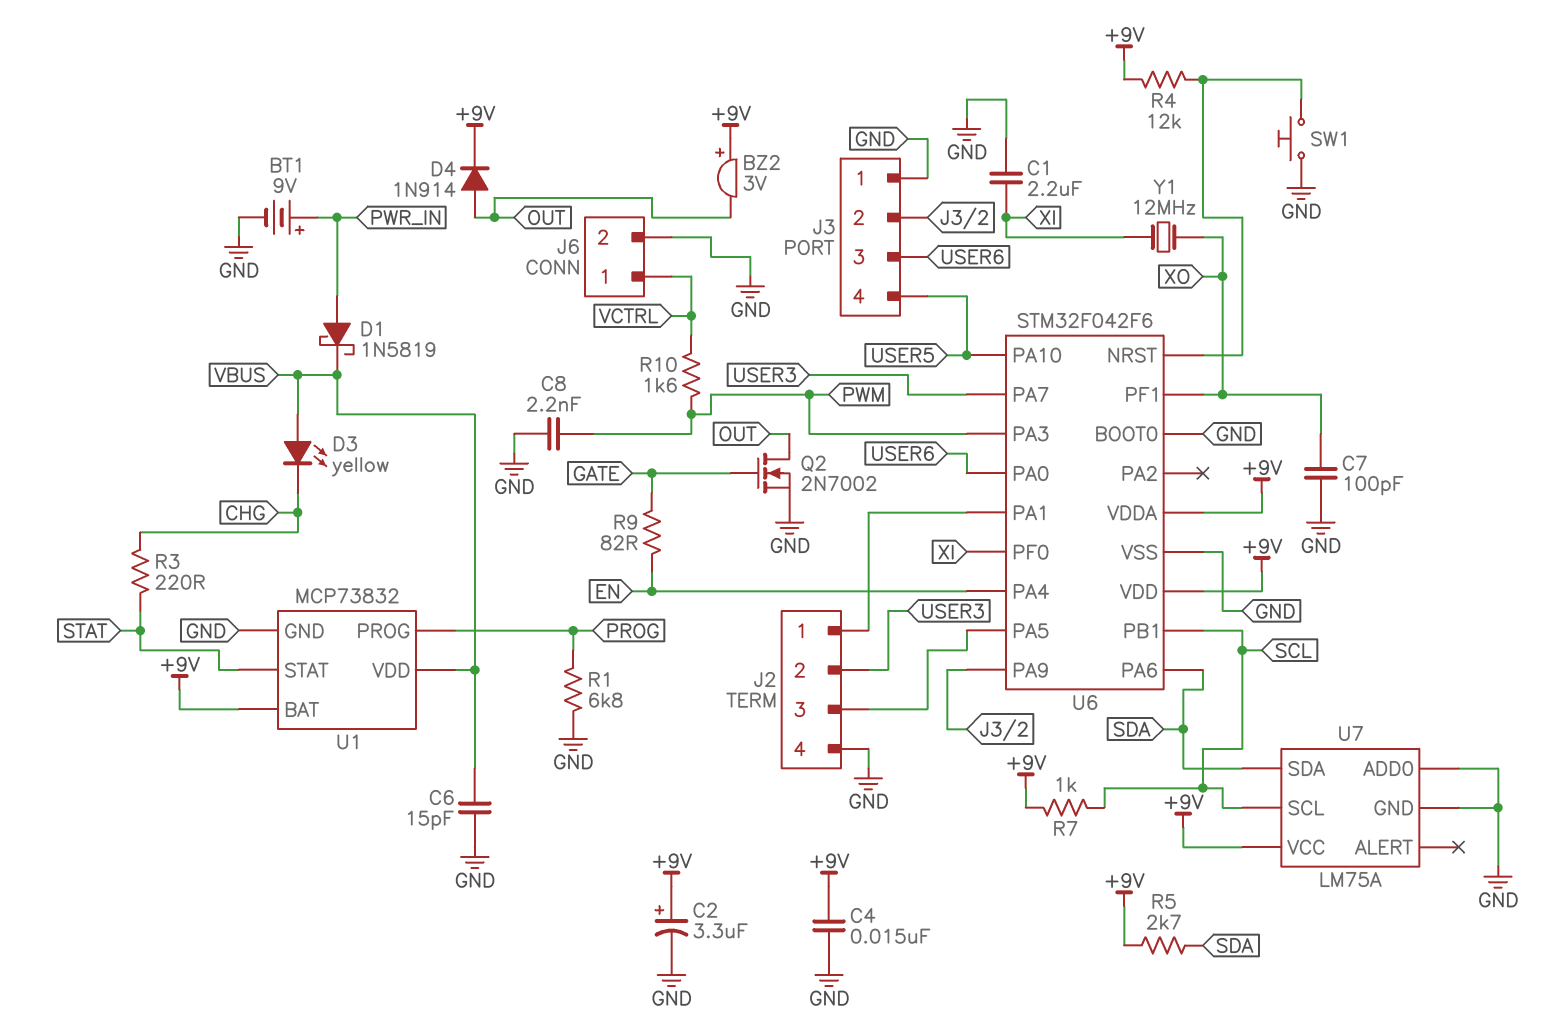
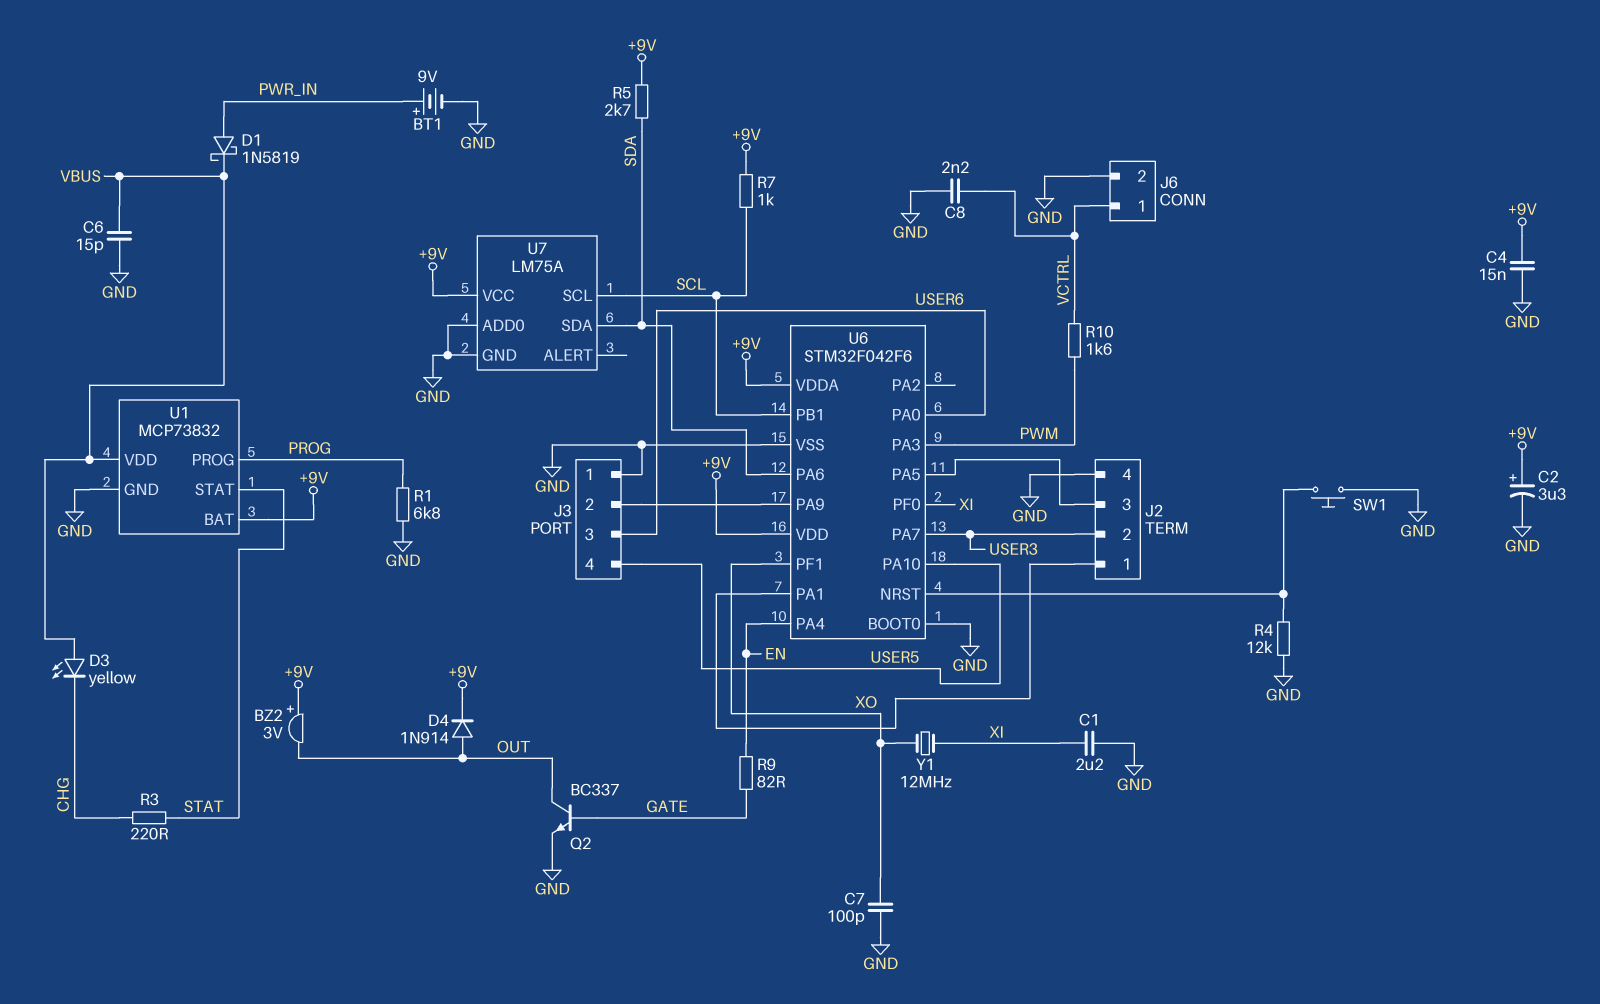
C8: 2.2nF (GND, PWM) -> 2.2nF (GND, VCTRL)
Q2: NMOS 2N7002 (G GATE, D OUT, S GND) -> NPN BC337 (B GATE, C OUT, E GND)
R4: 12k (+9V, U6/NRST) -> 12k (GND, U6/NRST)

